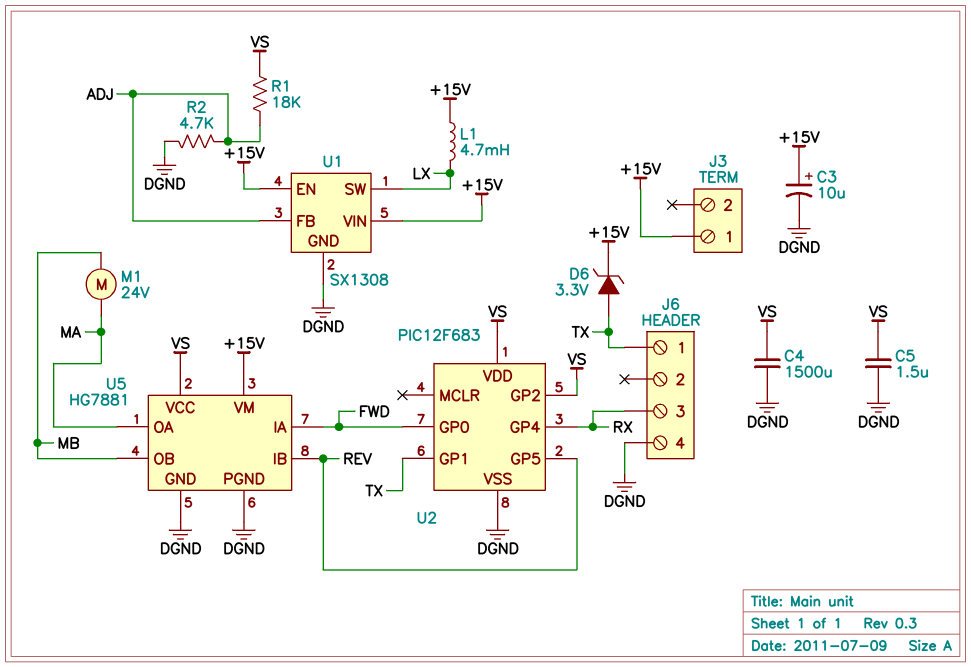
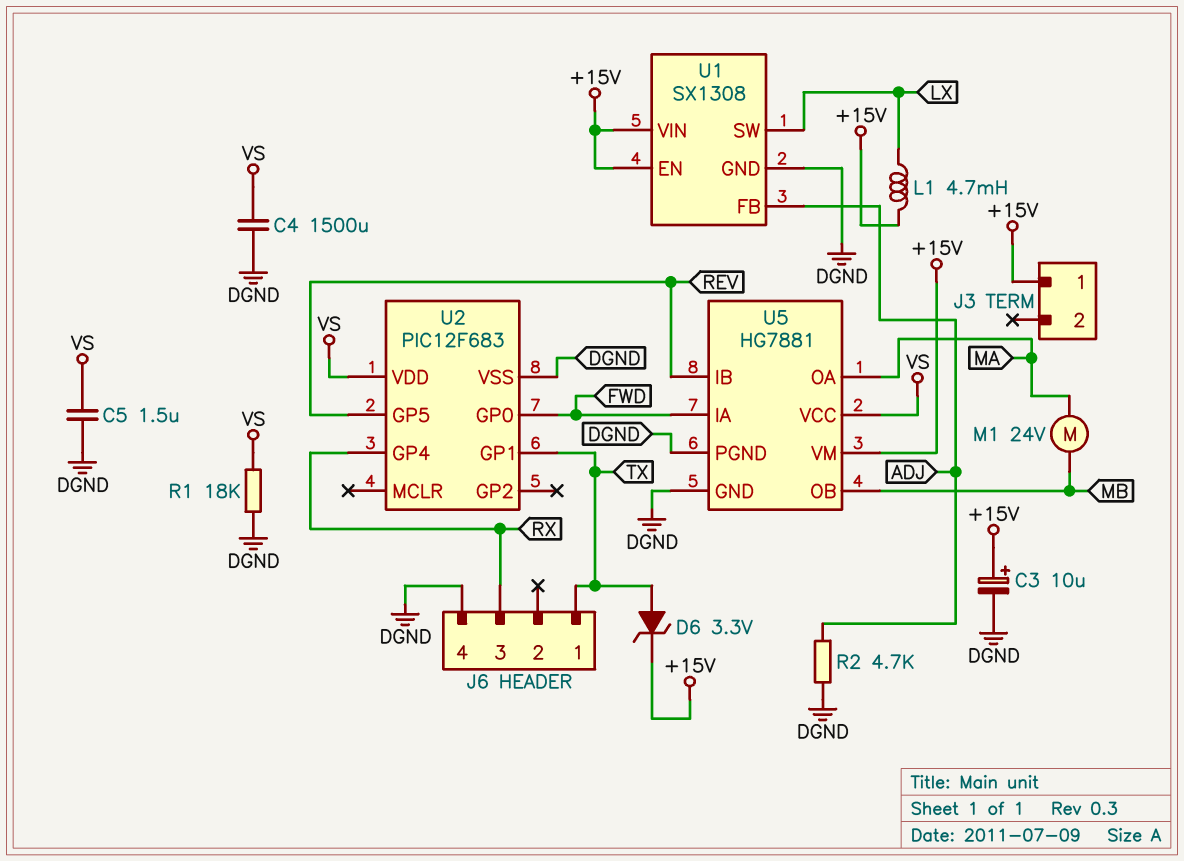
R1: 18k (ADJ, VS) -> 18k (DGND, VS)
U2 pin GP2: VS -> none

